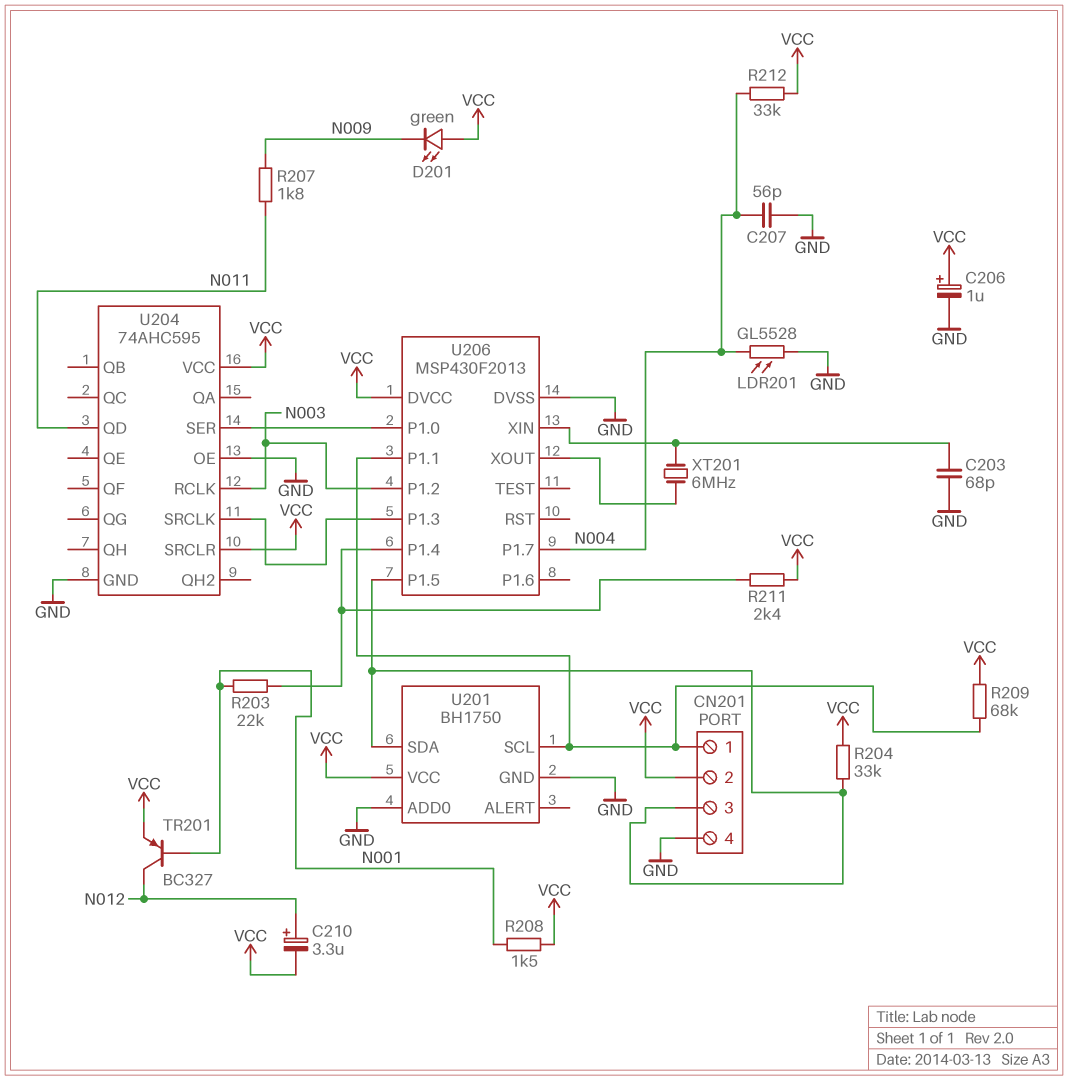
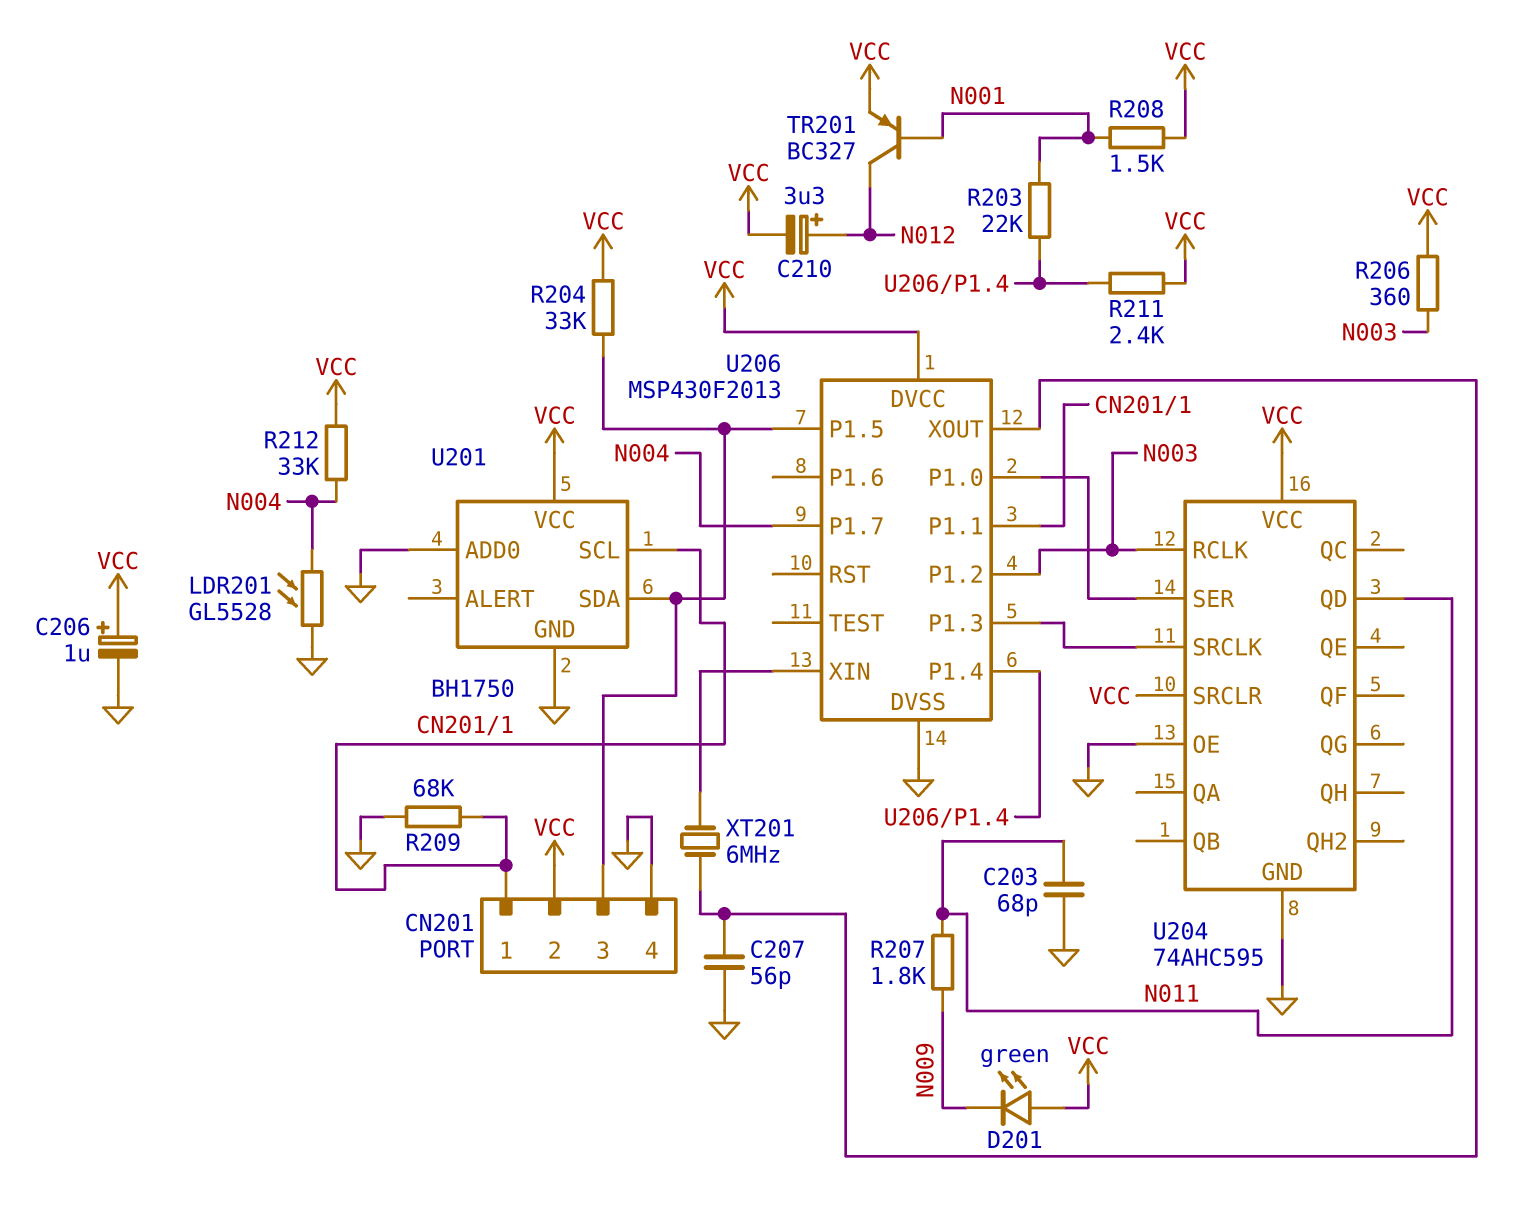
C203: 68pF (GND, U206/XIN) -> 68pF (GND, N011)
C207: 56pF (GND, N004) -> 56pF (GND, U206/XOUT)
R206: none -> 360 (N003, VCC)
R209: 68k (CN201/1, VCC) -> 68k (CN201/1, GND)

